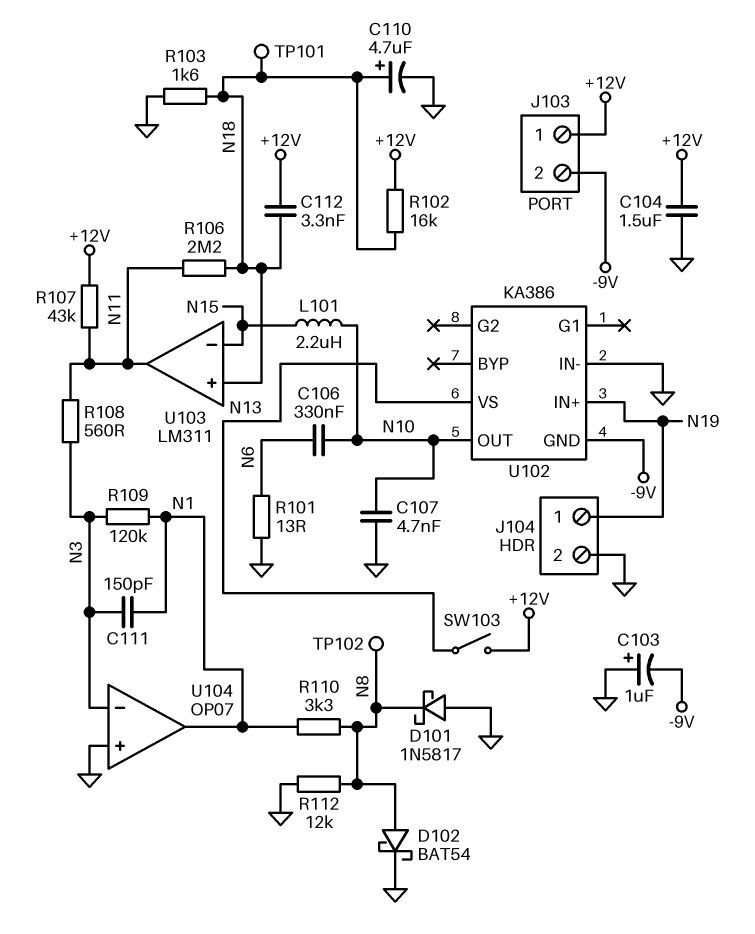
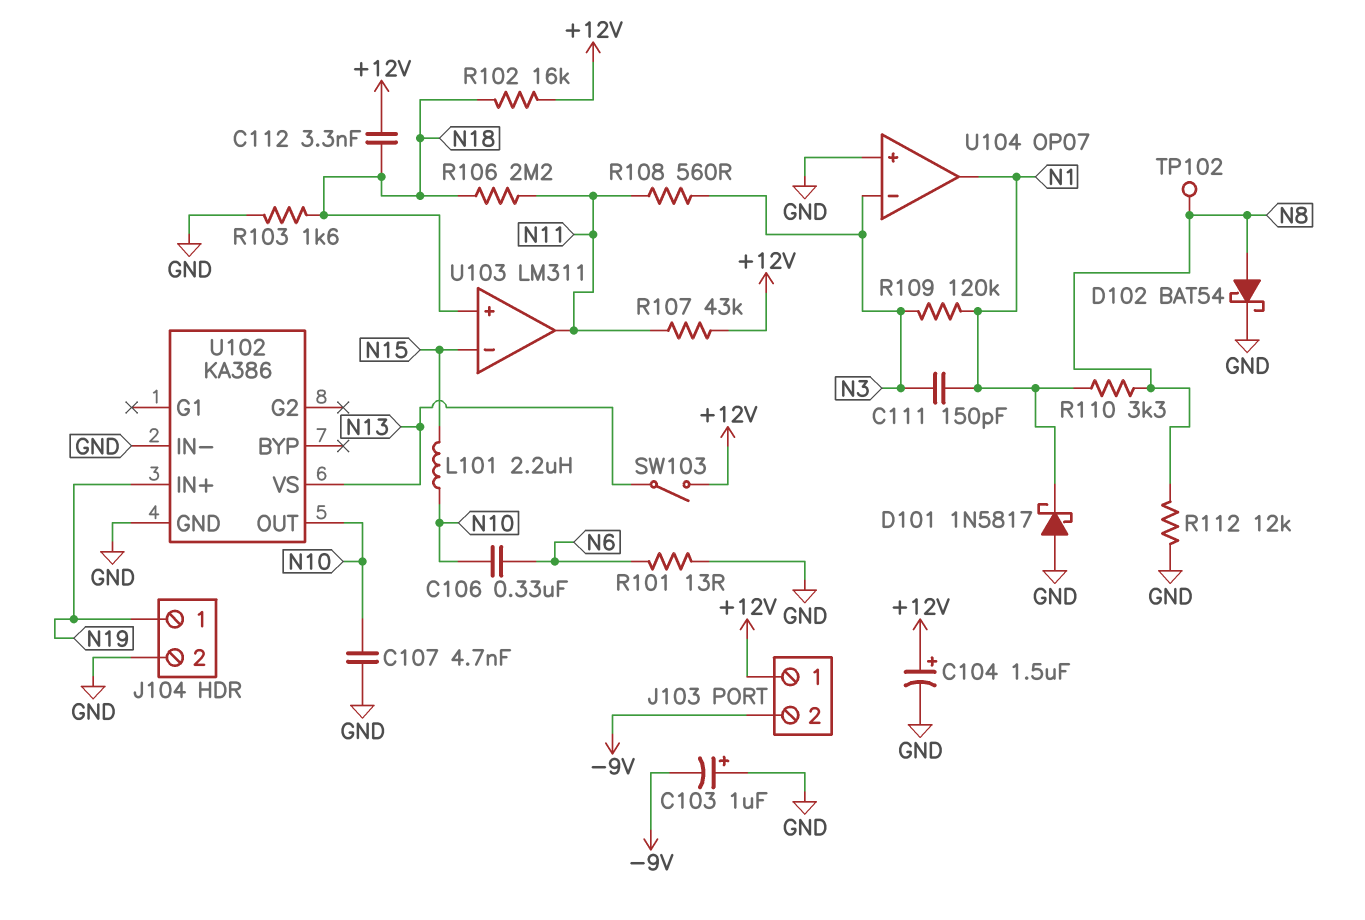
C104: 1.5uF (+12V, GND) -> 1.5uF (plus +12V, minus GND)
C110: 4.7uF (plus N18, minus GND) -> none
D101: schottky 1N5817 (A GND, K N8) -> schottky 1N5817 (A GND, K N1)
TP101: test point (N18) -> none
U102 pin GND: -9V -> GND

